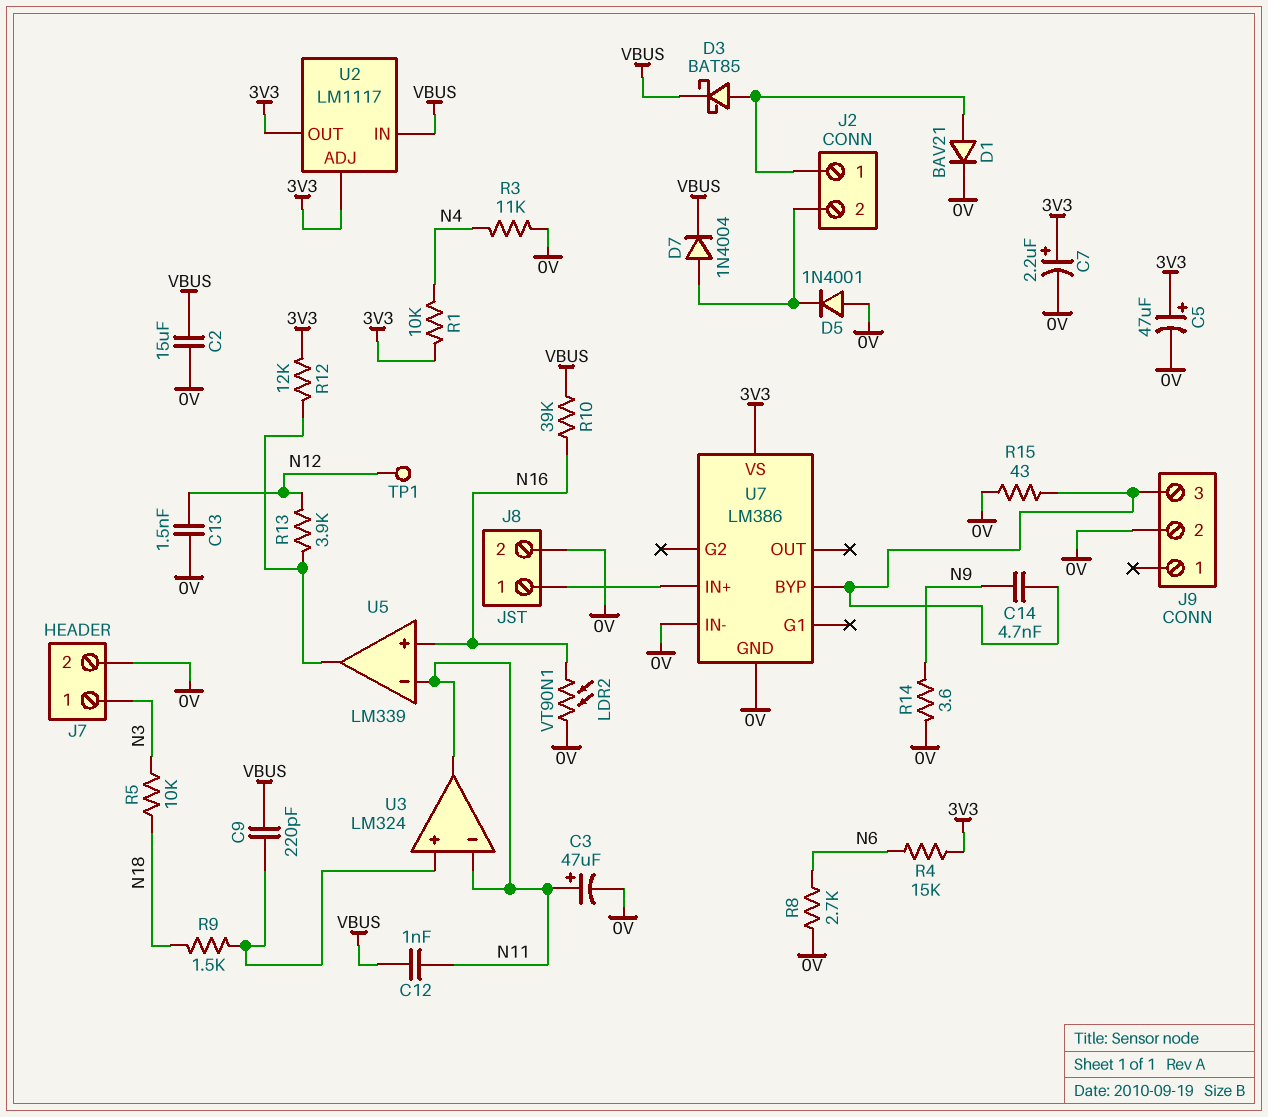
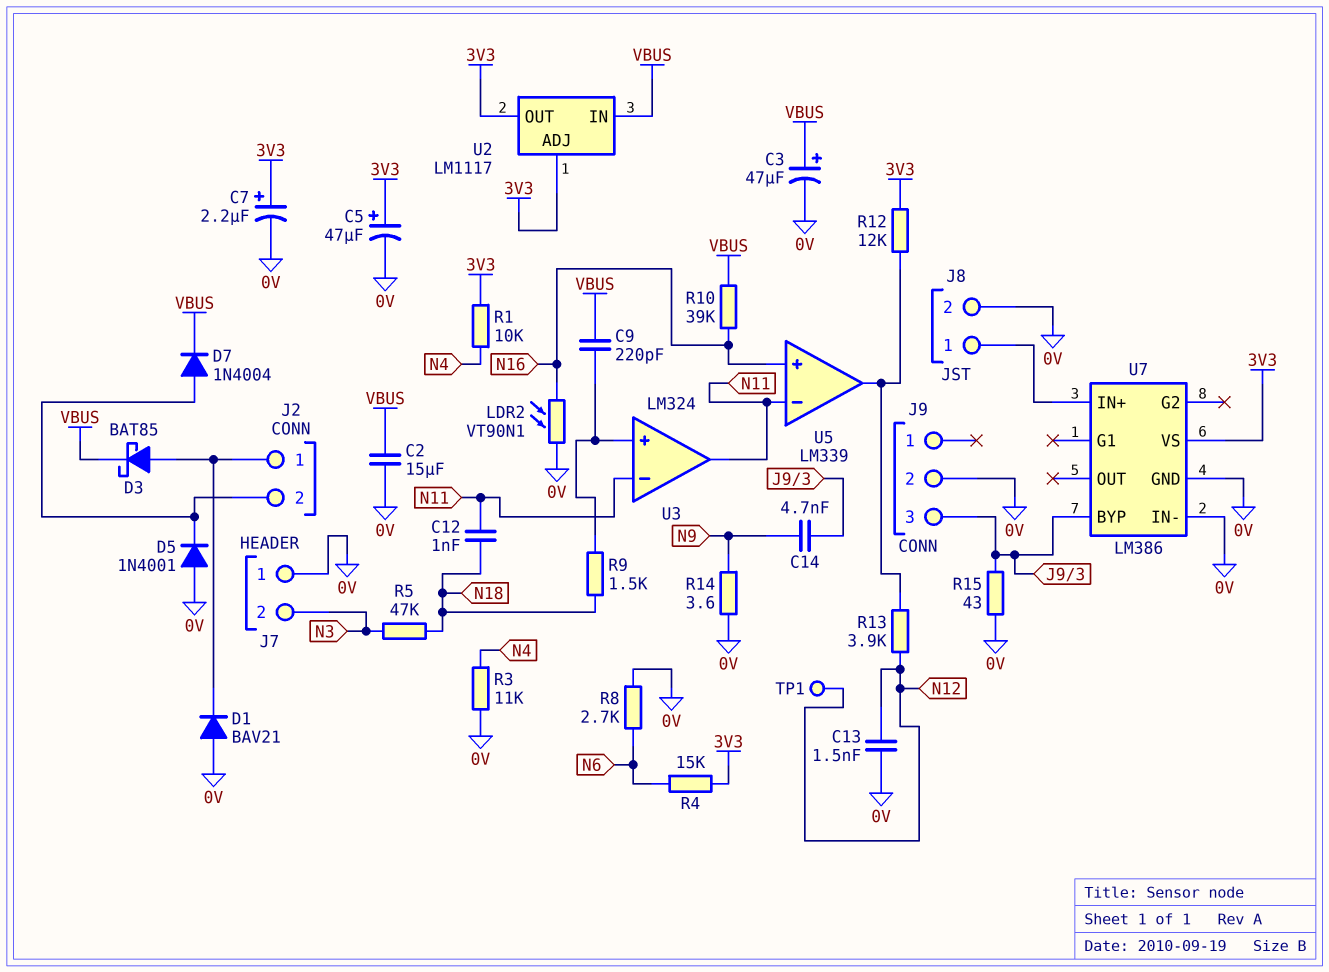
C3: 47uF (plus N11, minus 0V) -> 47uF (plus VBUS, minus 0V)
C12: 1nF (N11, VBUS) -> 1nF (N11, N18)
D1: diode BAV21 (A J2/1, K 0V) -> diode BAV21 (A 0V, K J2/1)
J7 pin 1: N3 -> 0V
J7 pin 2: 0V -> N3
R5: 10k (N3, N18) -> 47k (N3, N18)

